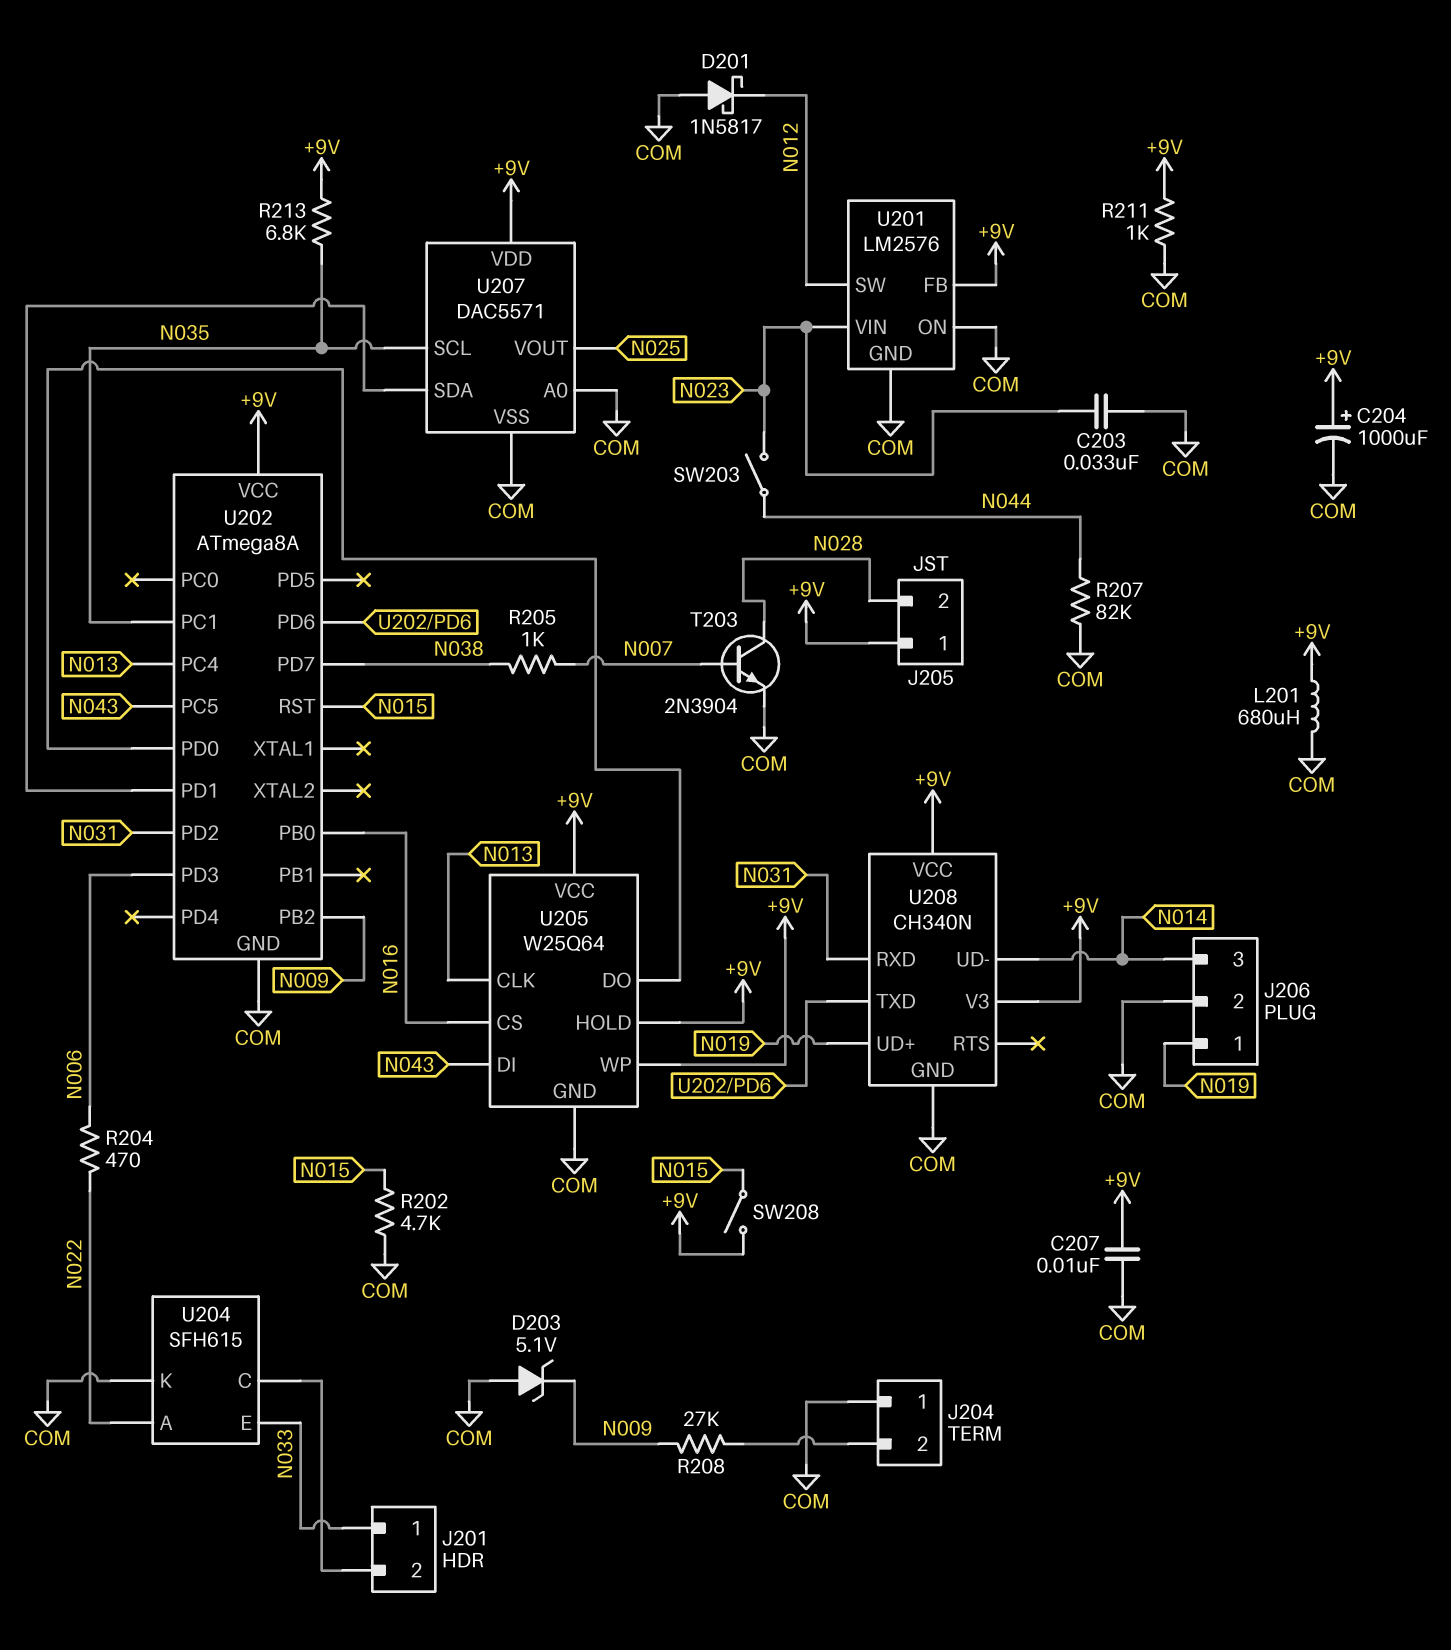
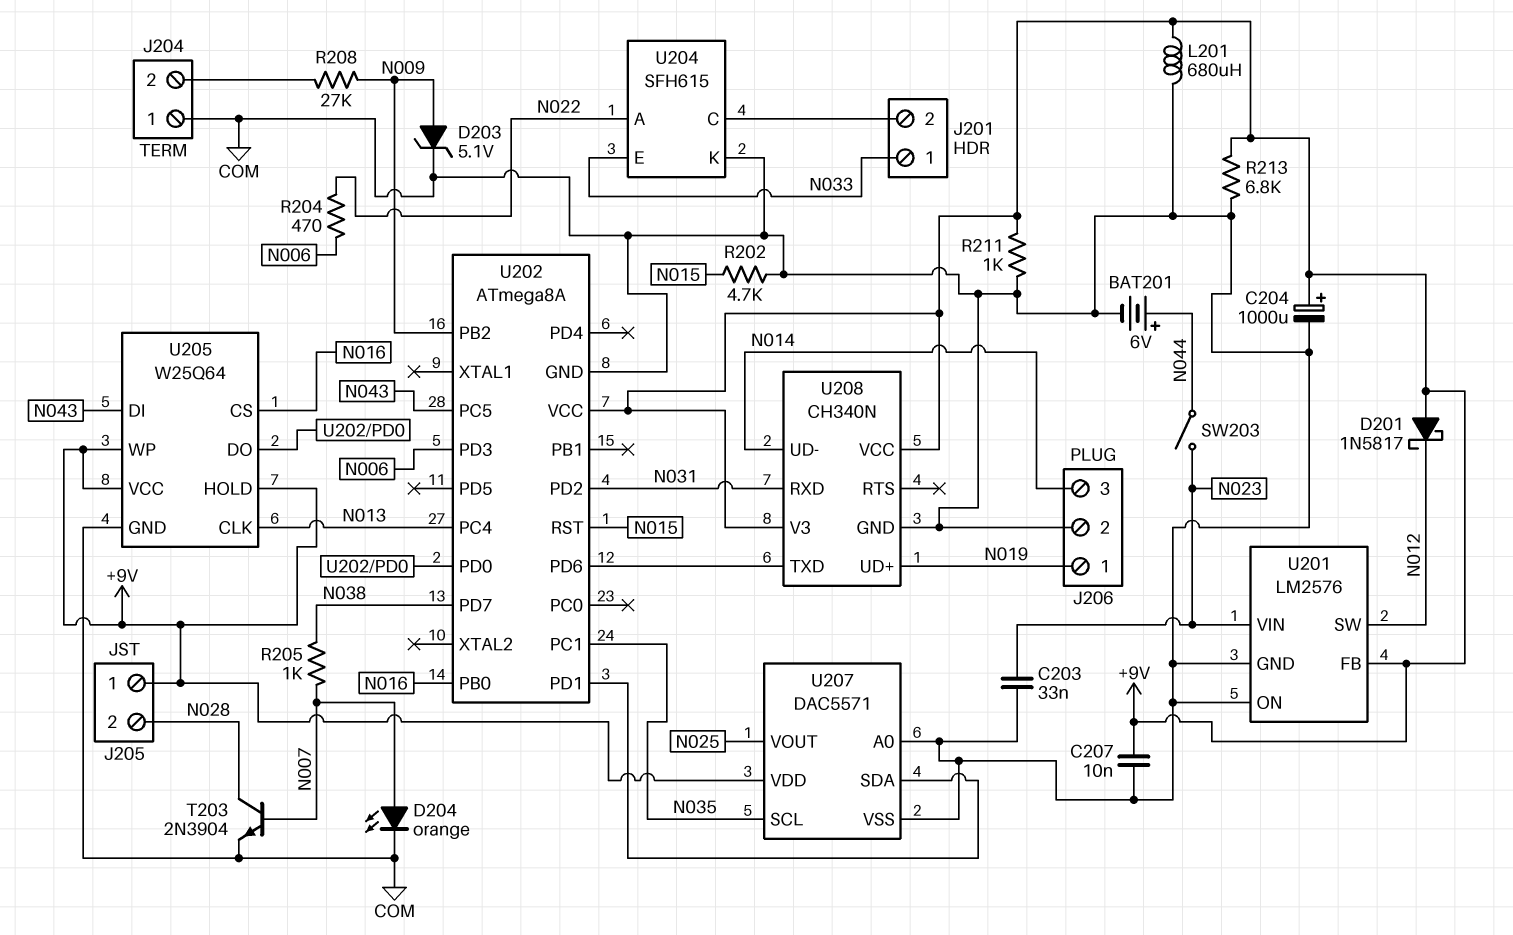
BAT201: none -> 6V (plus N044, minus COM)
D201: schottky 1N5817 (A COM, K N012) -> schottky 1N5817 (A +9V, K N012)
D203: zener 5.1V (A COM, K N009) -> zener 5.1V (A N009, K COM)
D204: none -> LED orange (A N007, K COM)
R207: 82k (COM, N044) -> none
R213: 6.8k (+9V, N035) -> 6.8k (+9V, COM)
SW208: switch (+9V, N015) -> none

